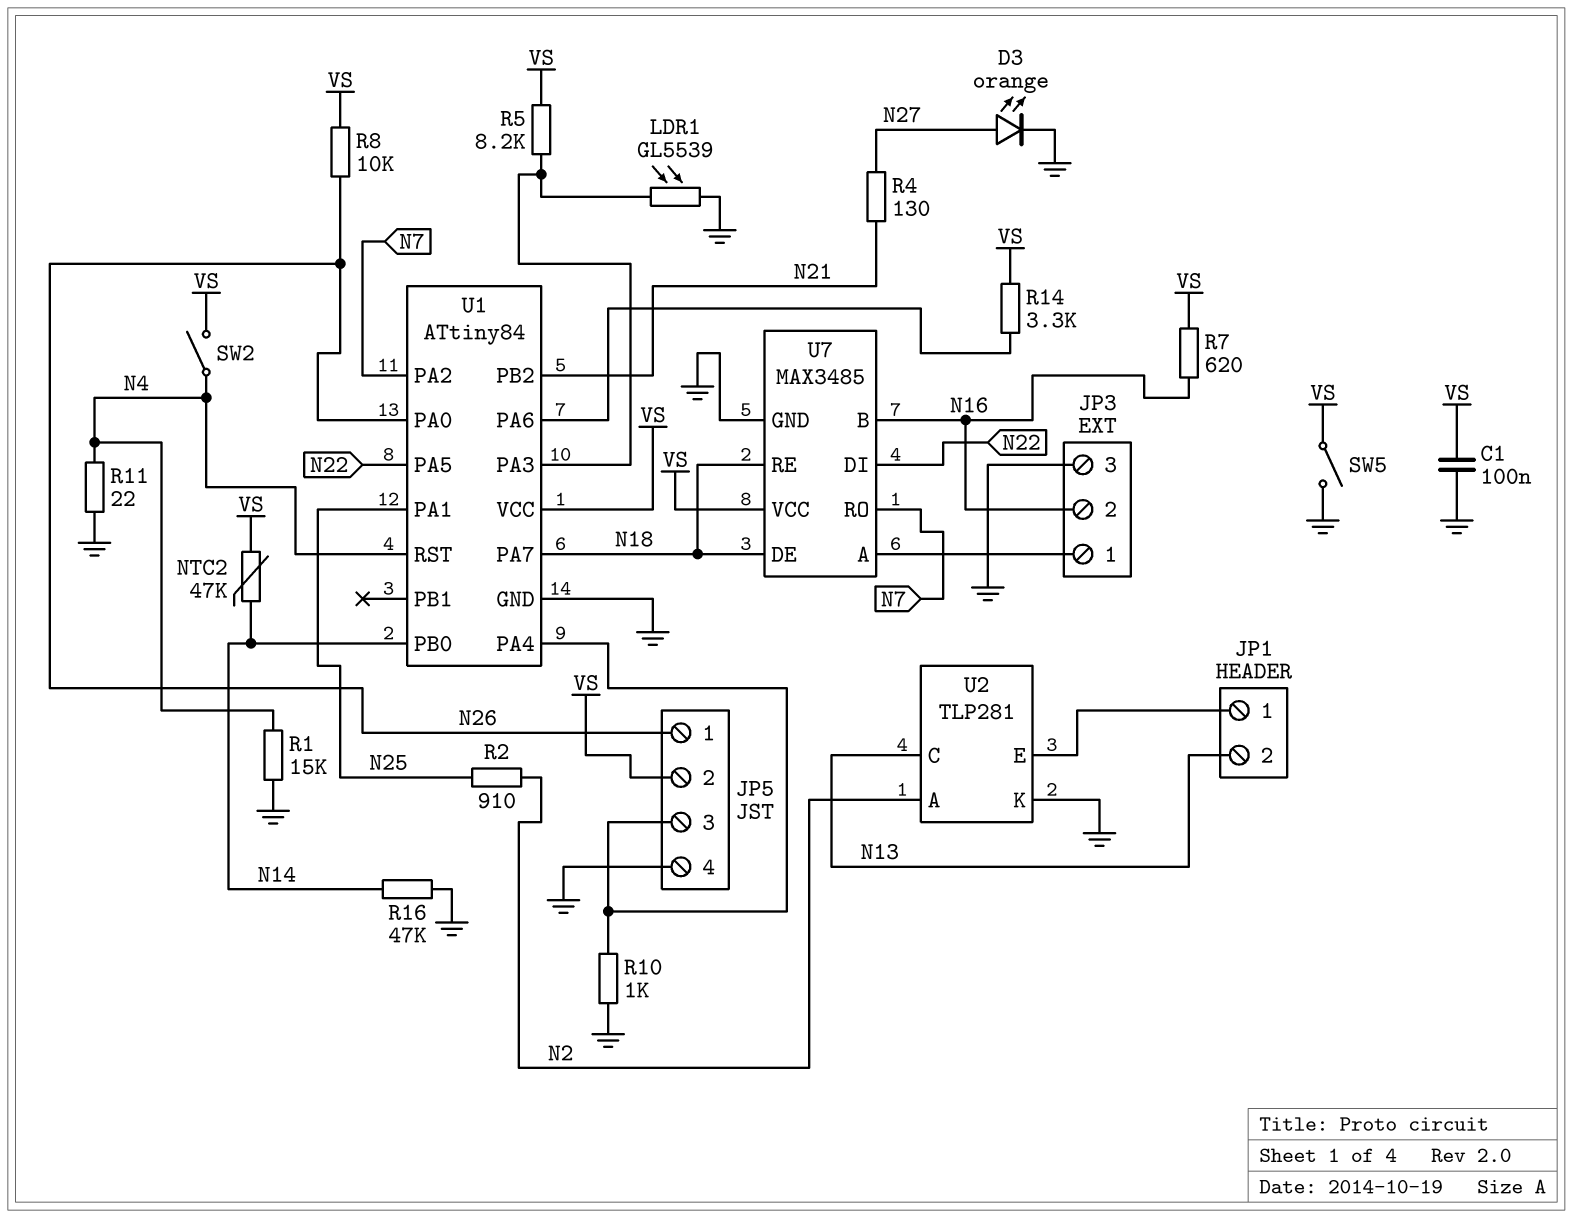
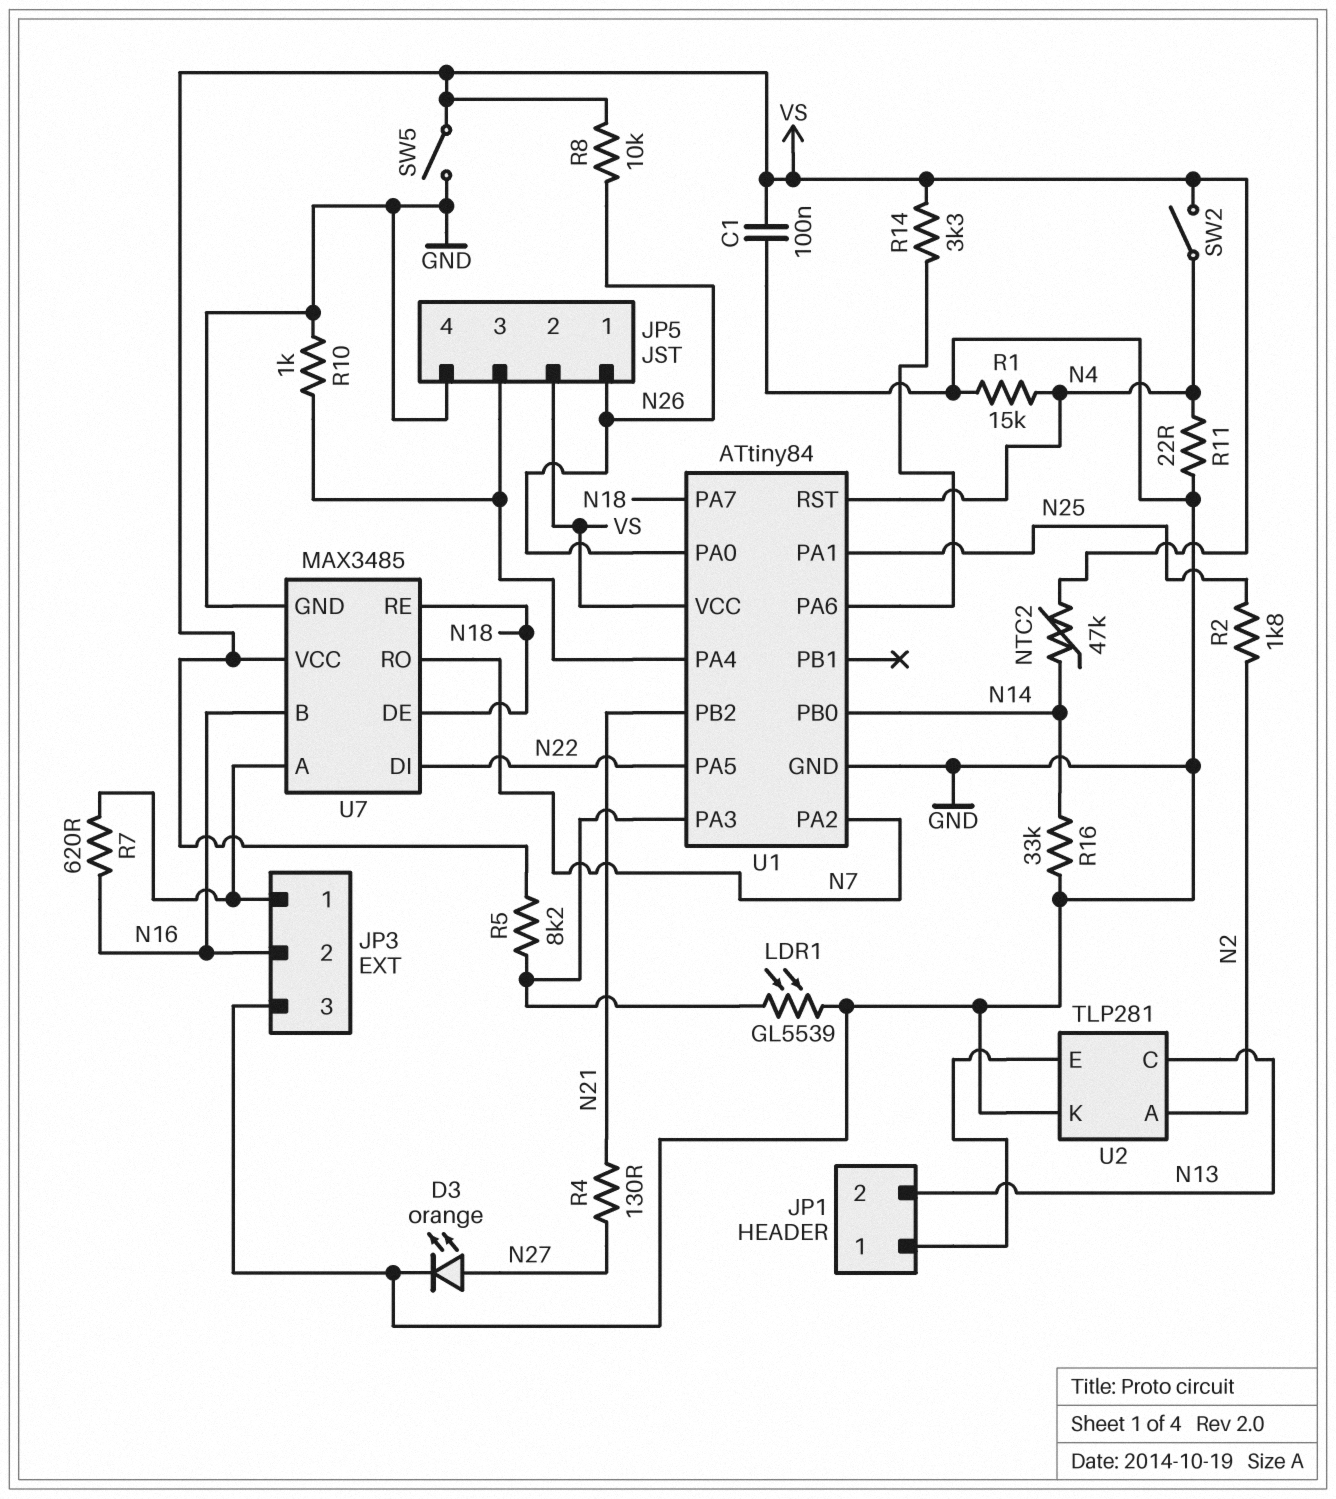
R2: 910 (N2, N25) -> 1.8k (N2, N25)
R7: 620 (N16, VS) -> 620 (JP3/1, N16)
R16: 47k (GND, N14) -> 33k (GND, N14)

